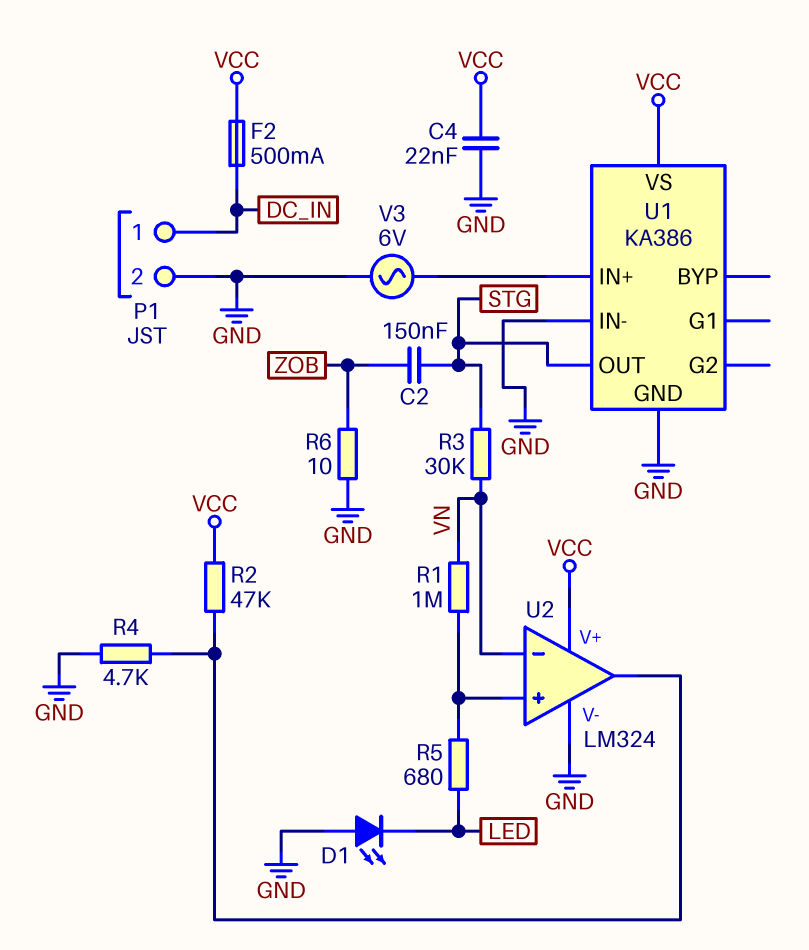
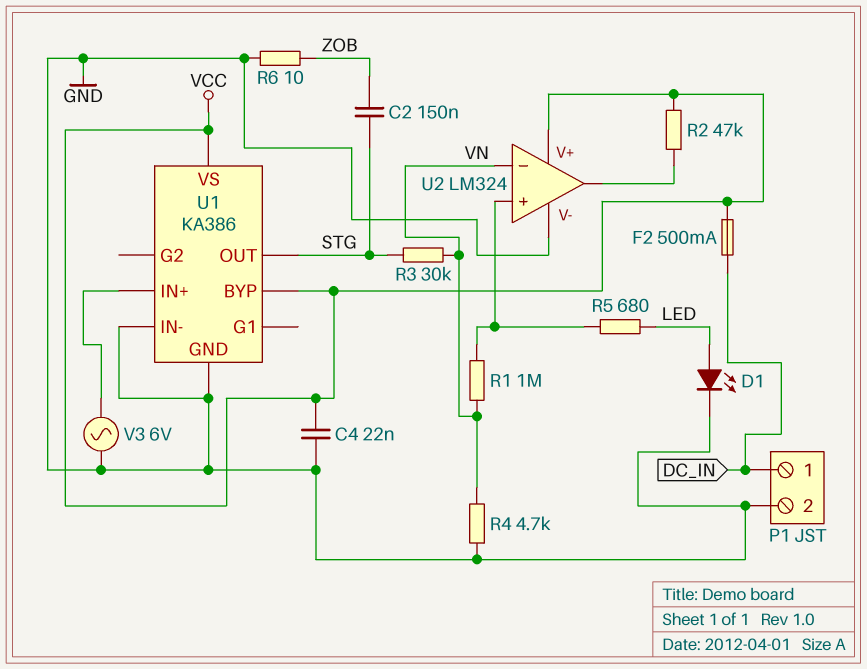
D1: LED (A GND, K LED) -> LED (A LED, K GND)
R4: 4.7k (GND, U2/out) -> 4.7k (GND, VN)
U1 pin BYP: none -> VCC

